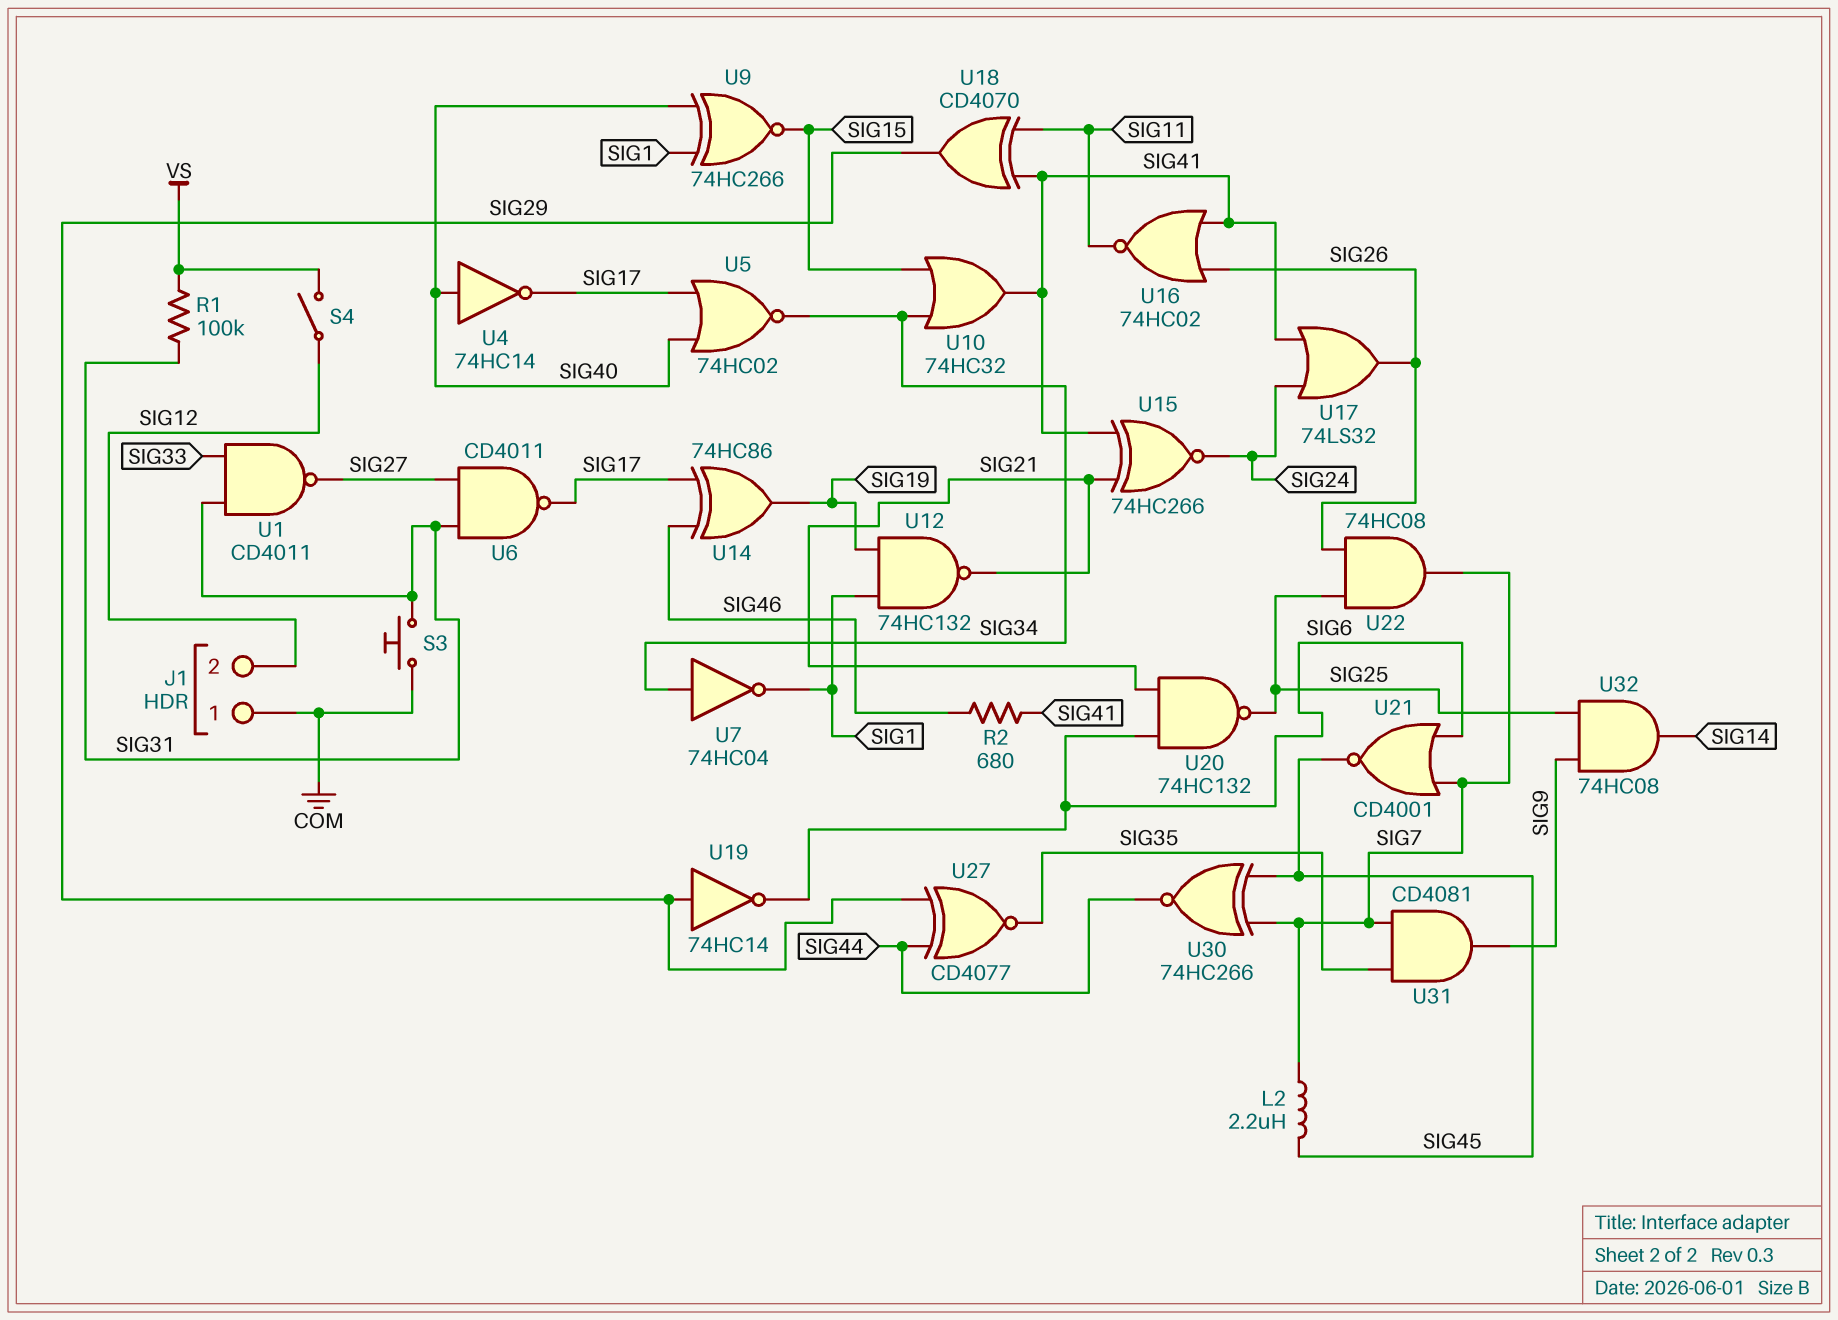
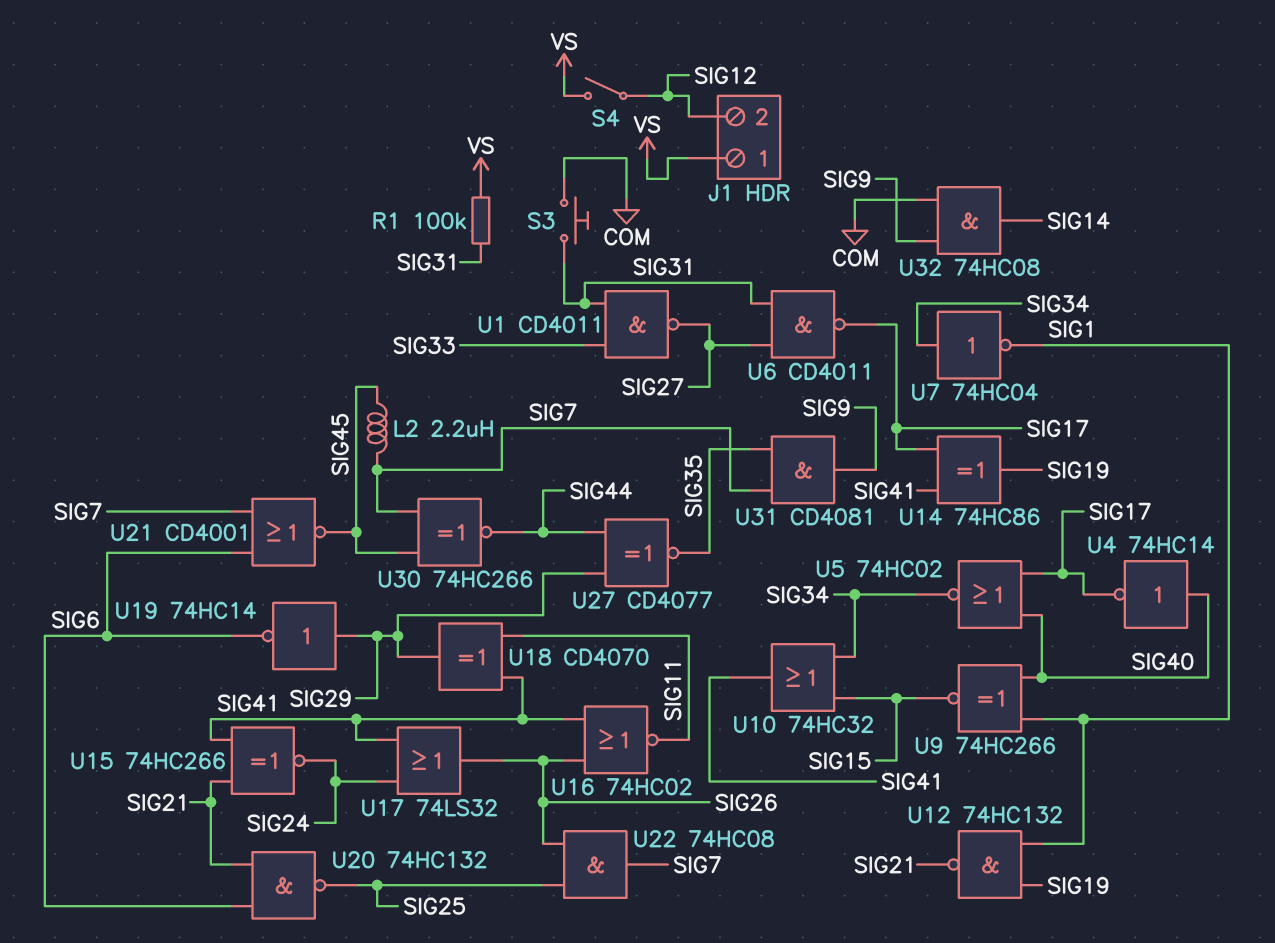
J1 pin 1: COM -> VS
R2: 680 (SIG41, SIG46) -> none
U14: XOR 74HC86 (in SIG17, in SIG46, out SIG19) -> XOR 74HC86 (in SIG17, in SIG41, out SIG19)
U32: AND 74HC08 (in SIG9, in SIG25, out SIG14) -> AND 74HC08 (in COM, in SIG9, out SIG14)

